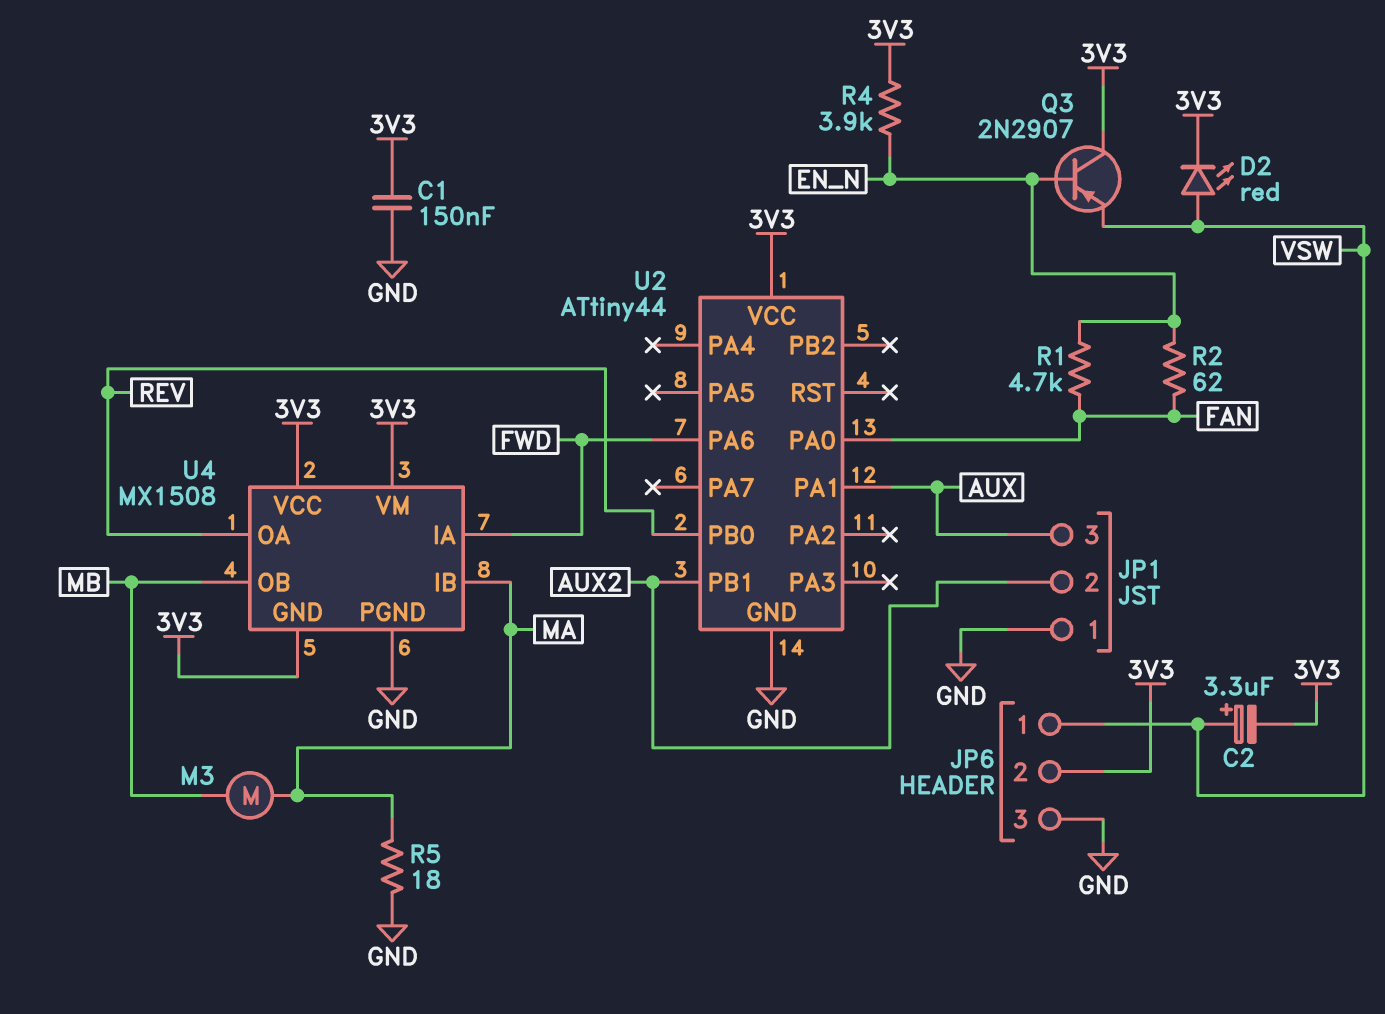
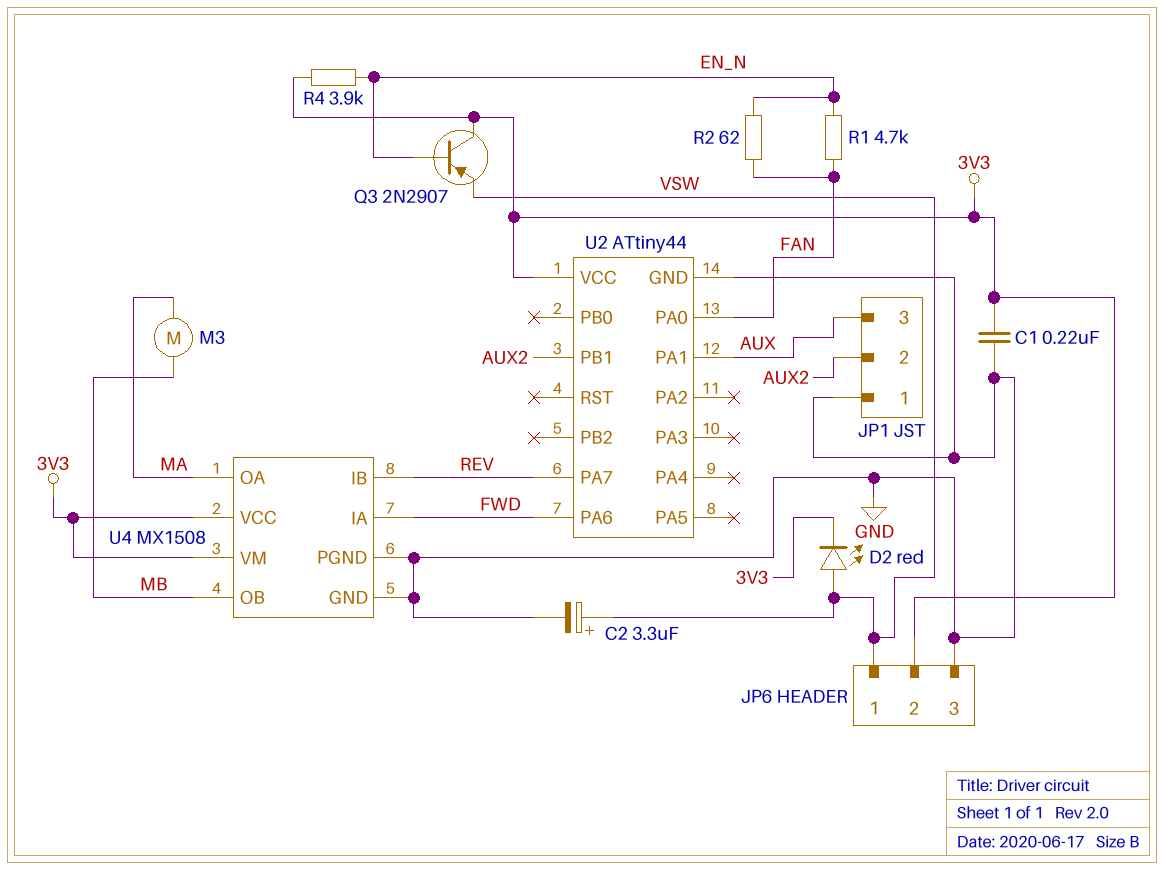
C1: 150nF (3V3, GND) -> 220nF (3V3, GND)
C2: 3.3uF (plus VSW, minus 3V3) -> 3.3uF (plus VSW, minus GND)
R5: 18 (GND, MA) -> none
U2 pin PA7: none -> REV
U2 pin PB0: REV -> none
U4 pin GND: 3V3 -> GND
U4 pin IB: MA -> REV
U4 pin OA: REV -> MA

